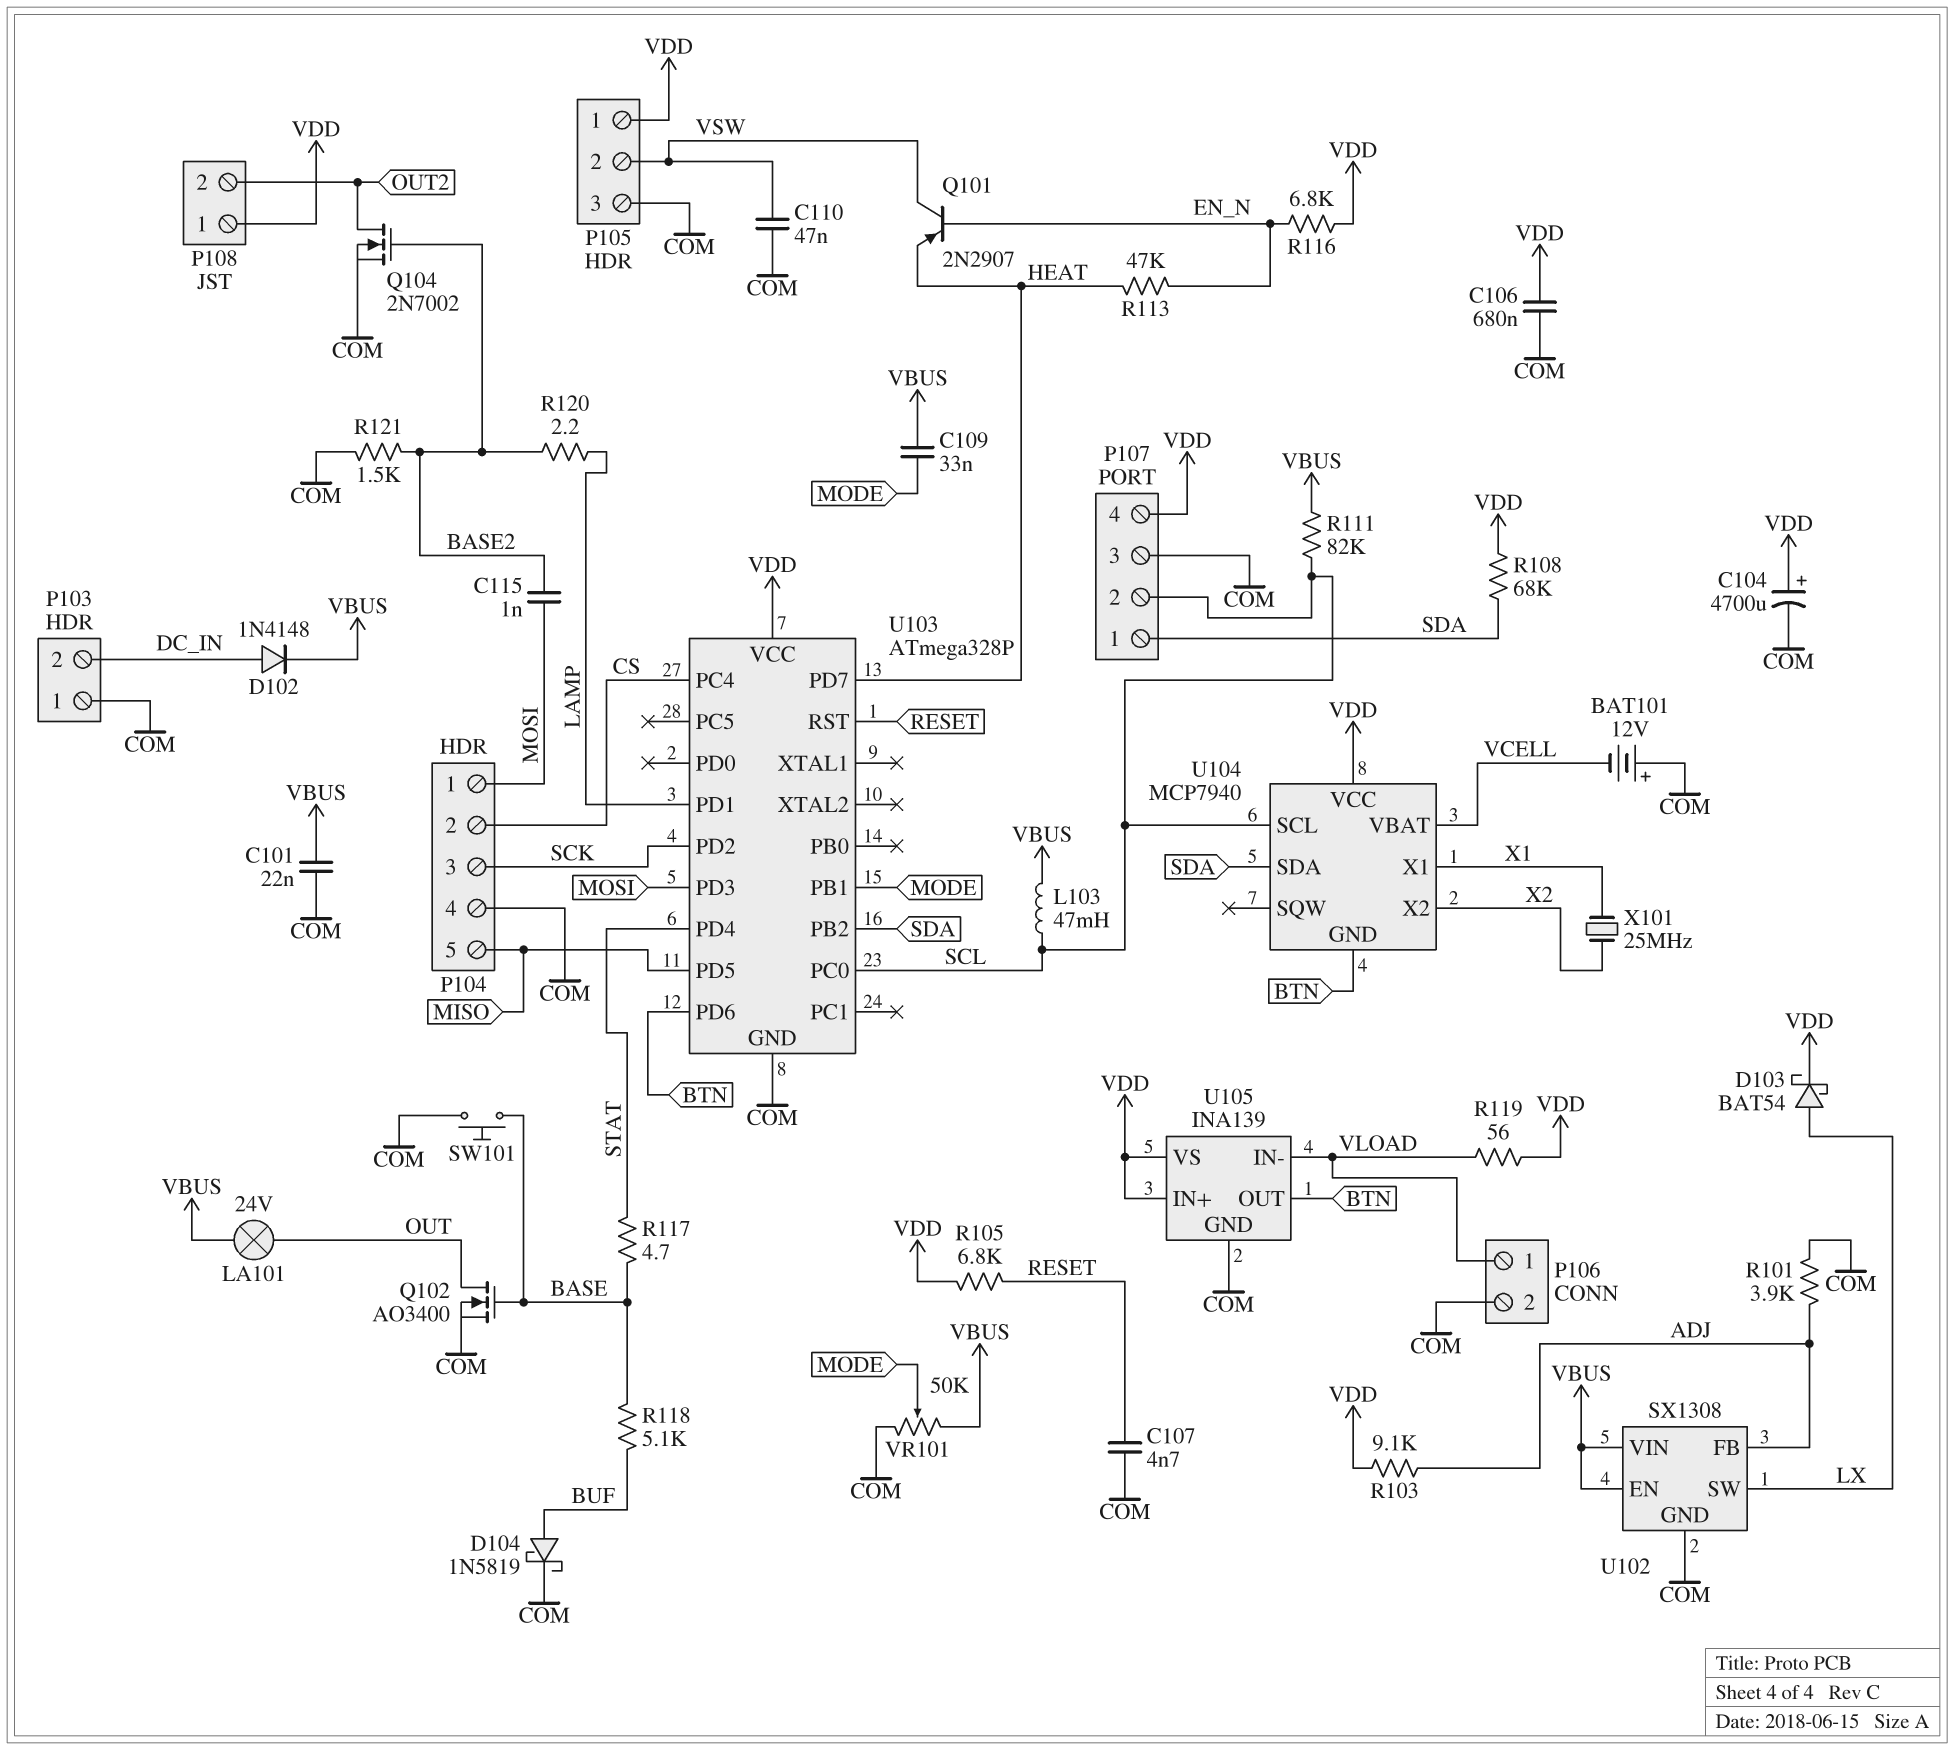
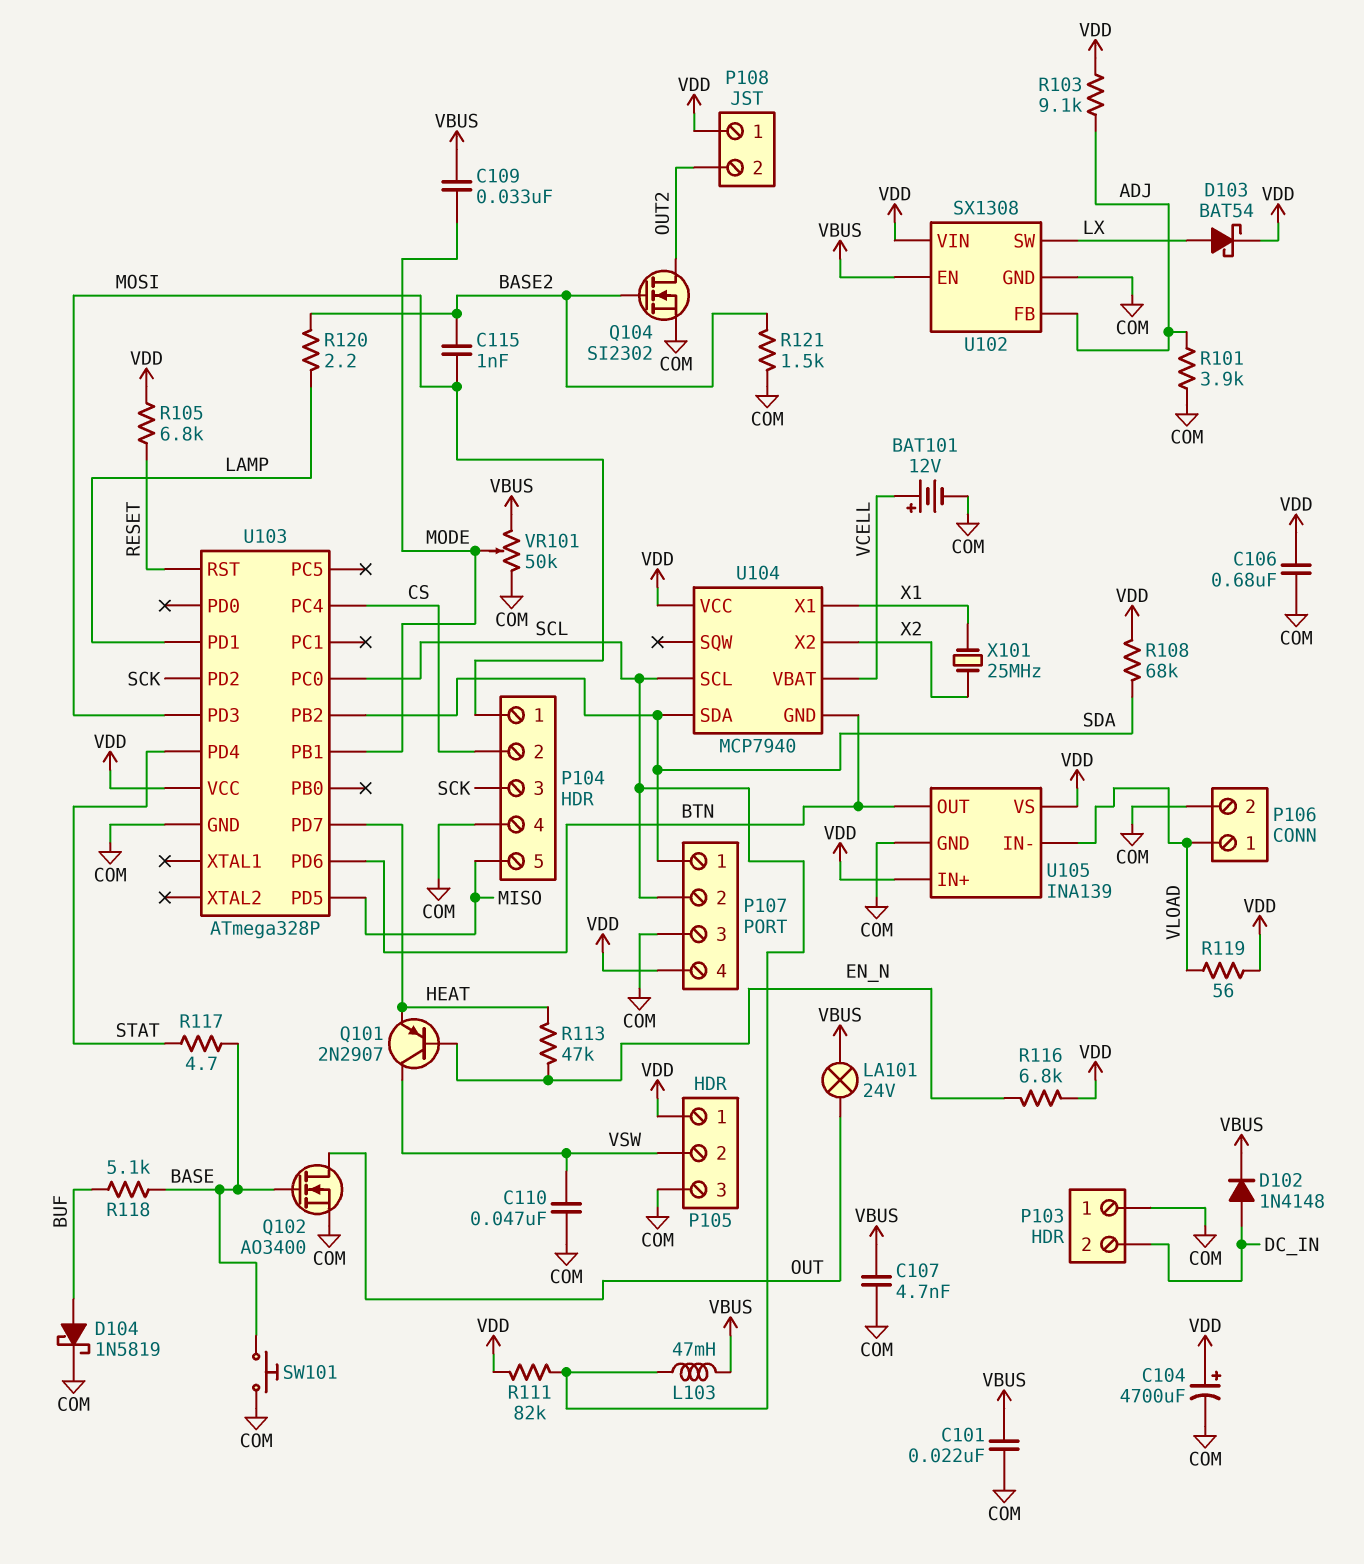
BAT101: 12V (plus COM, minus VCELL) -> 12V (plus VCELL, minus COM)
C107: 4.7nF (COM, RESET) -> 4.7nF (COM, VBUS)
Q104: NMOS 2N7002 (G BASE2, D OUT2, S COM) -> NMOS SI2302 (G BASE2, D OUT2, S COM)
R111: 82k (SCL, VBUS) -> 82k (SCL, VDD)
U102 pin VIN: VBUS -> VDD

